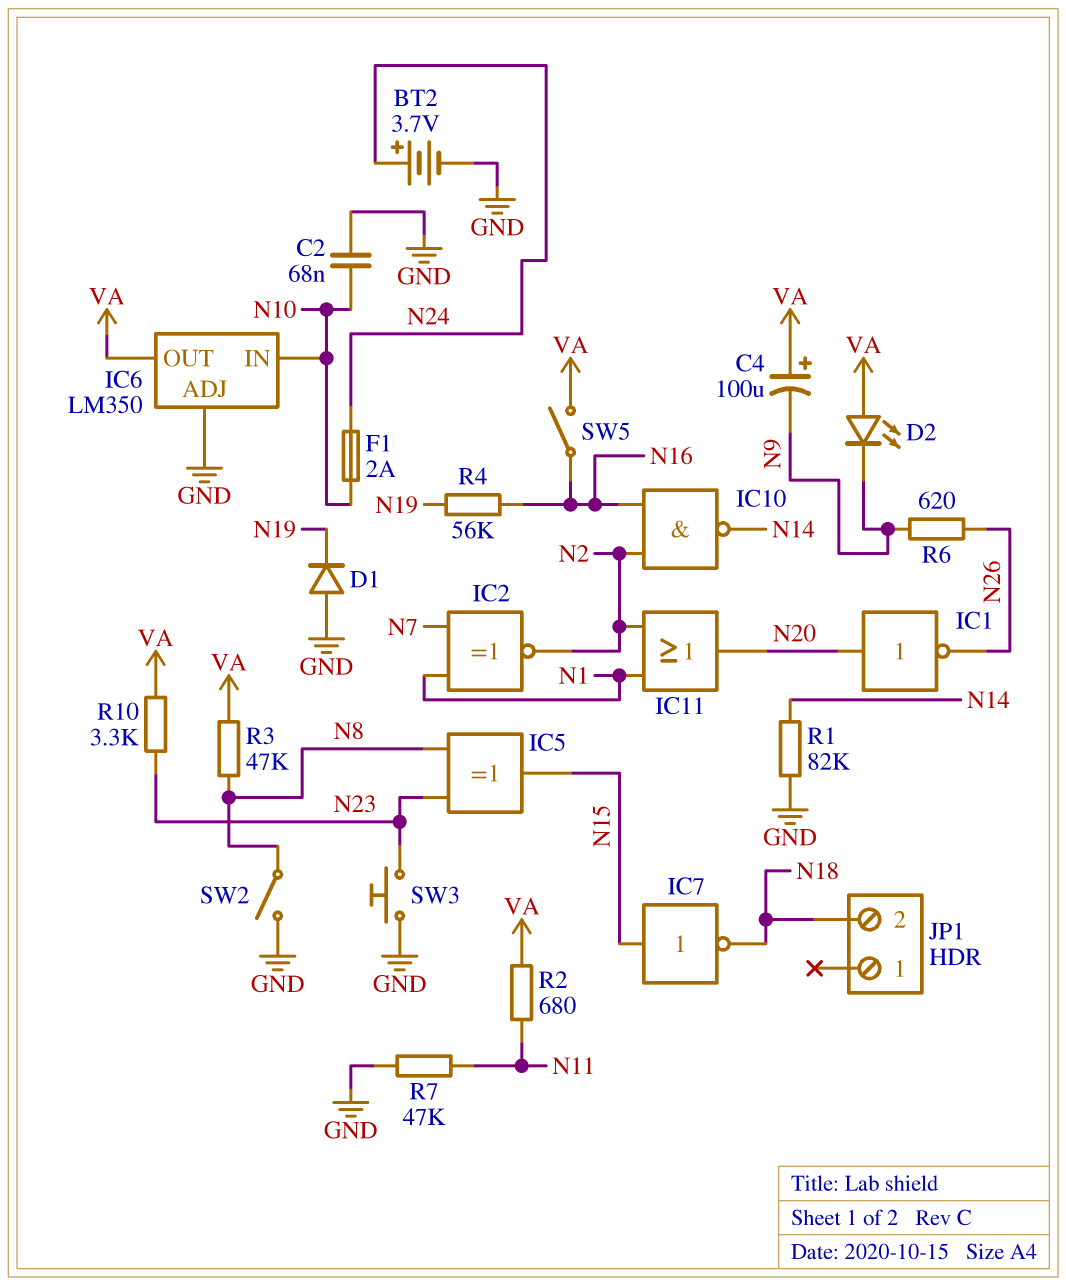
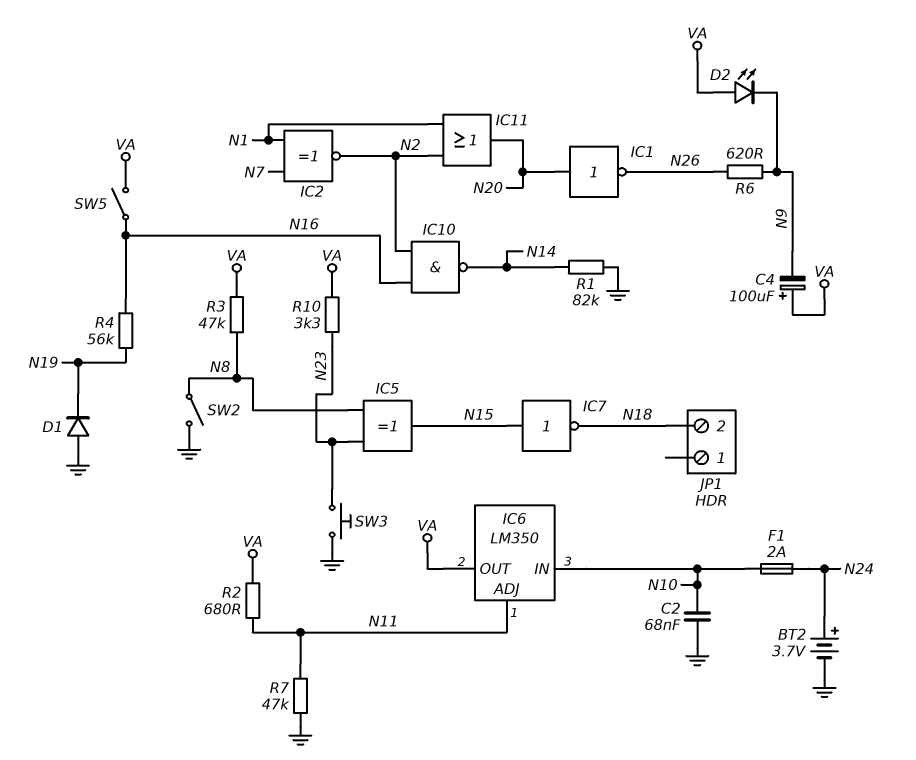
IC6 pin ADJ: GND -> N11

